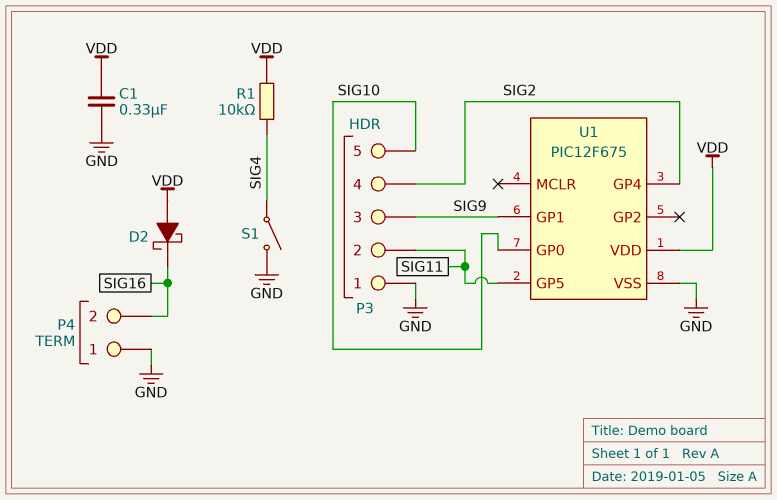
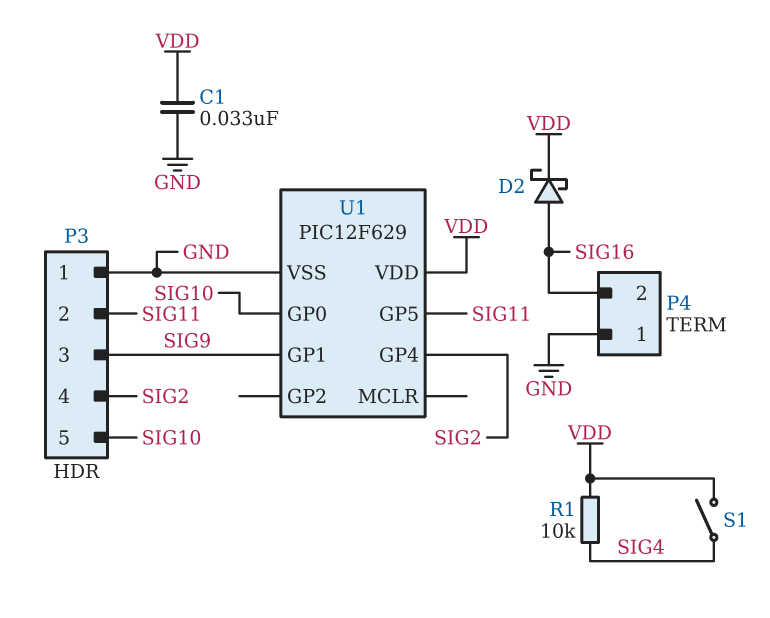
C1: 330nF (GND, VDD) -> 33nF (GND, VDD)
D2: schottky (A VDD, K SIG16) -> schottky (A SIG16, K VDD)
S1: switch (GND, SIG4) -> switch (SIG4, VDD)
U1: PIC12F675 -> PIC12F629

